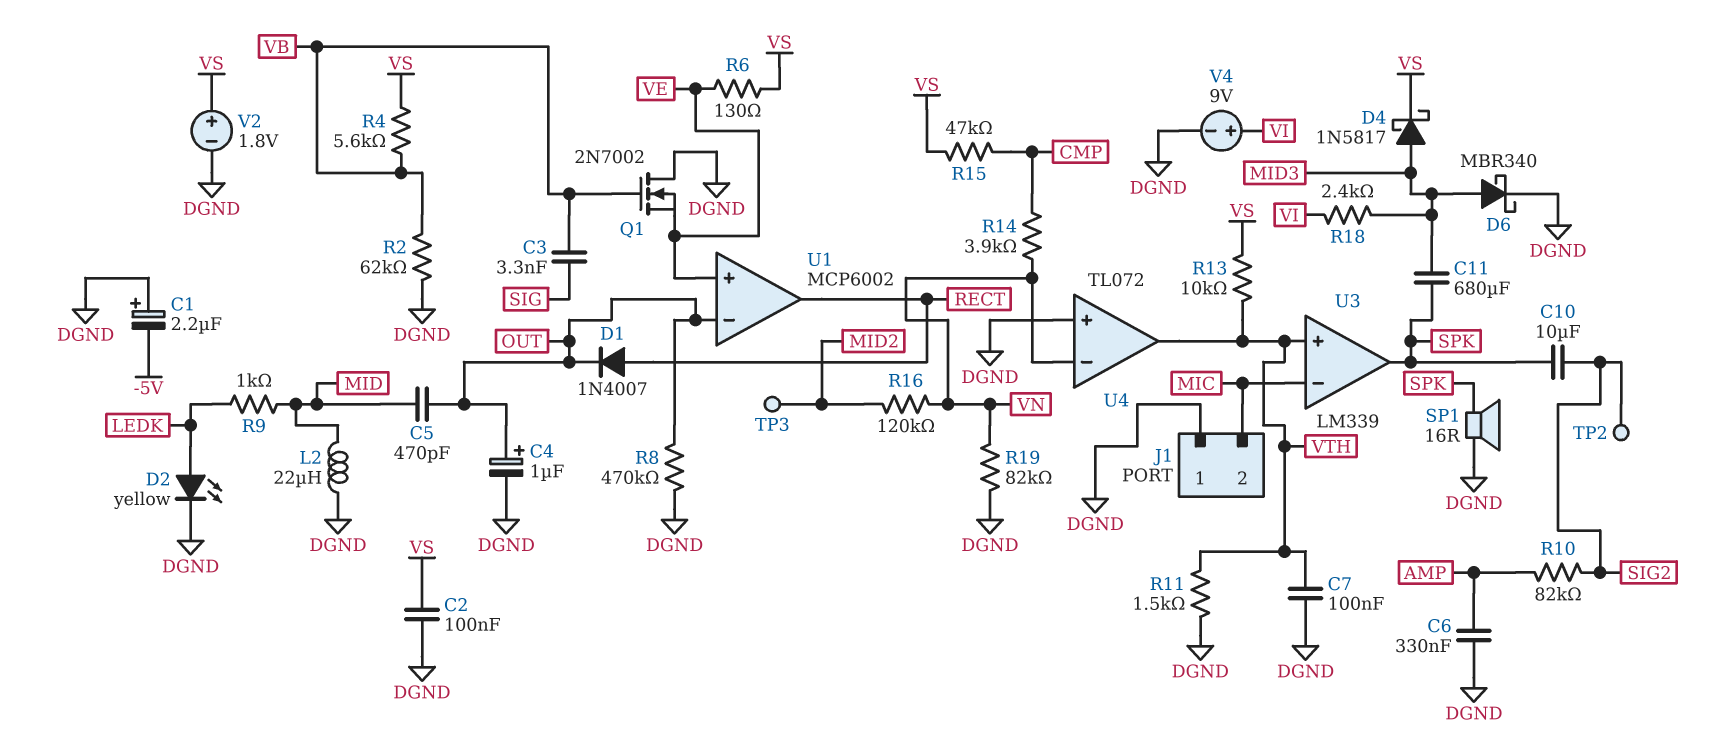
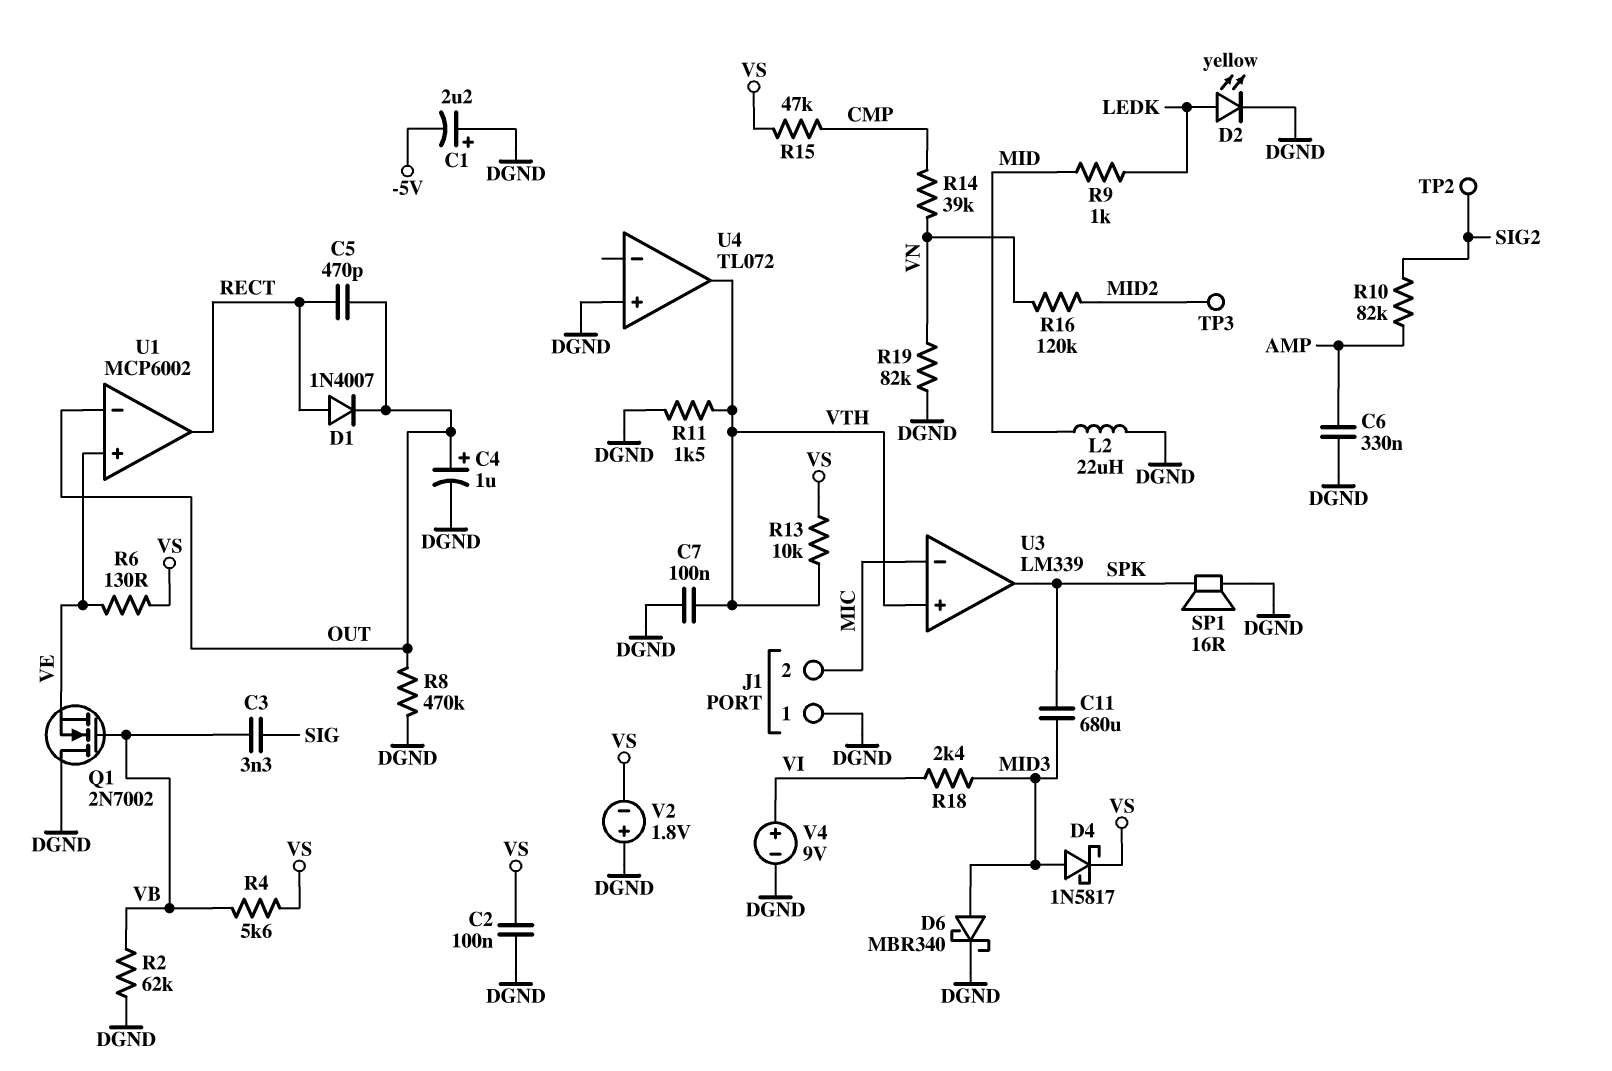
C5: 470pF (MID, OUT) -> 470pF (OUT, RECT)
C10: 10uF (SIG2, SPK) -> none
R14: 3.9k (CMP, VN) -> 39k (CMP, VN)
U4 pin in-: VN -> none
V2: 1.8V (plus VS, minus DGND) -> 1.8V (plus DGND, minus VS)

